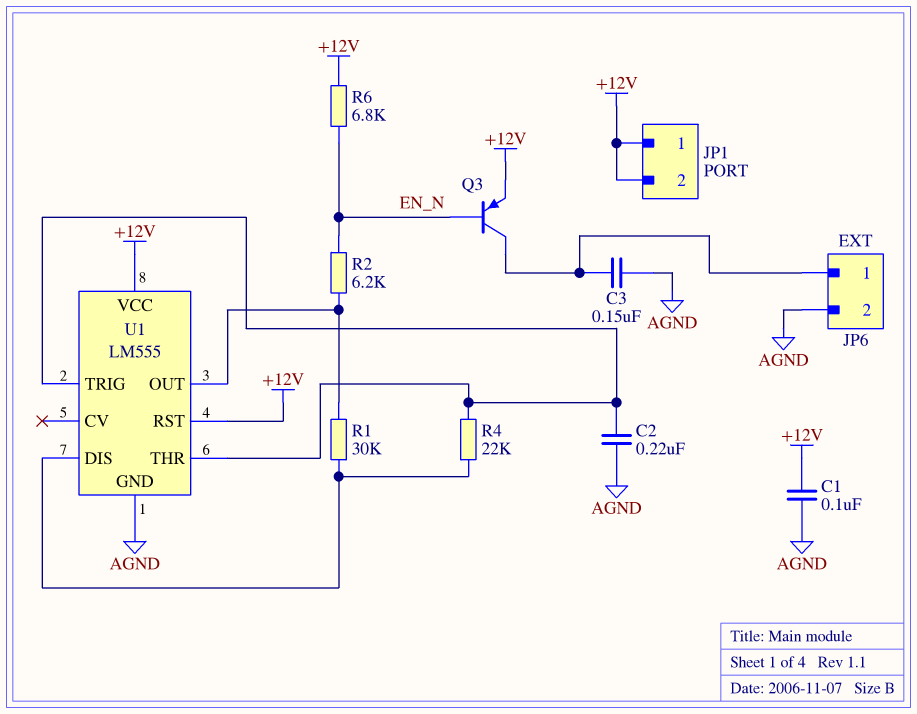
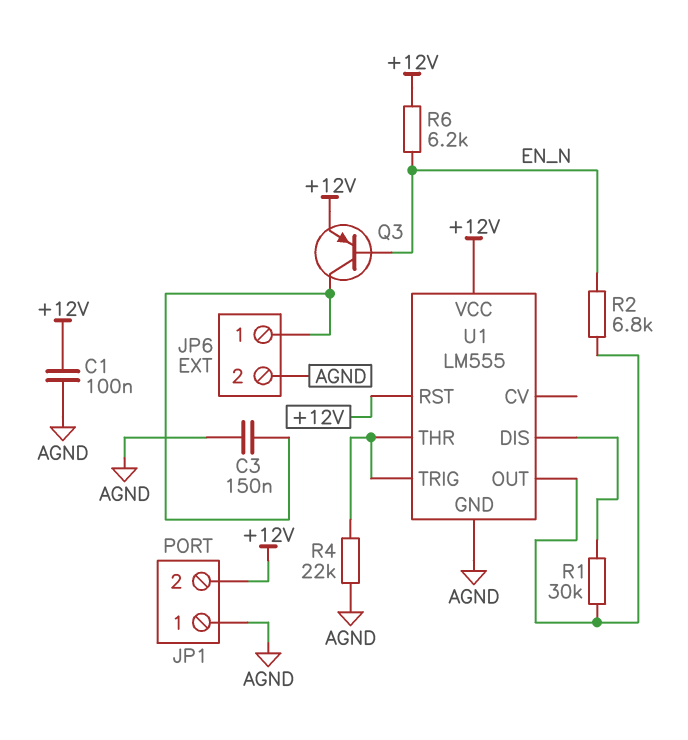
C2: 220nF (AGND, U1/THR) -> none
JP1 pin 1: +12V -> AGND
R2: 6.2k (EN_N, U1/OUT) -> 6.8k (EN_N, U1/OUT)
R4: 22k (U1/DIS, U1/THR) -> 22k (AGND, U1/THR)
R6: 6.8k (+12V, EN_N) -> 6.2k (+12V, EN_N)

